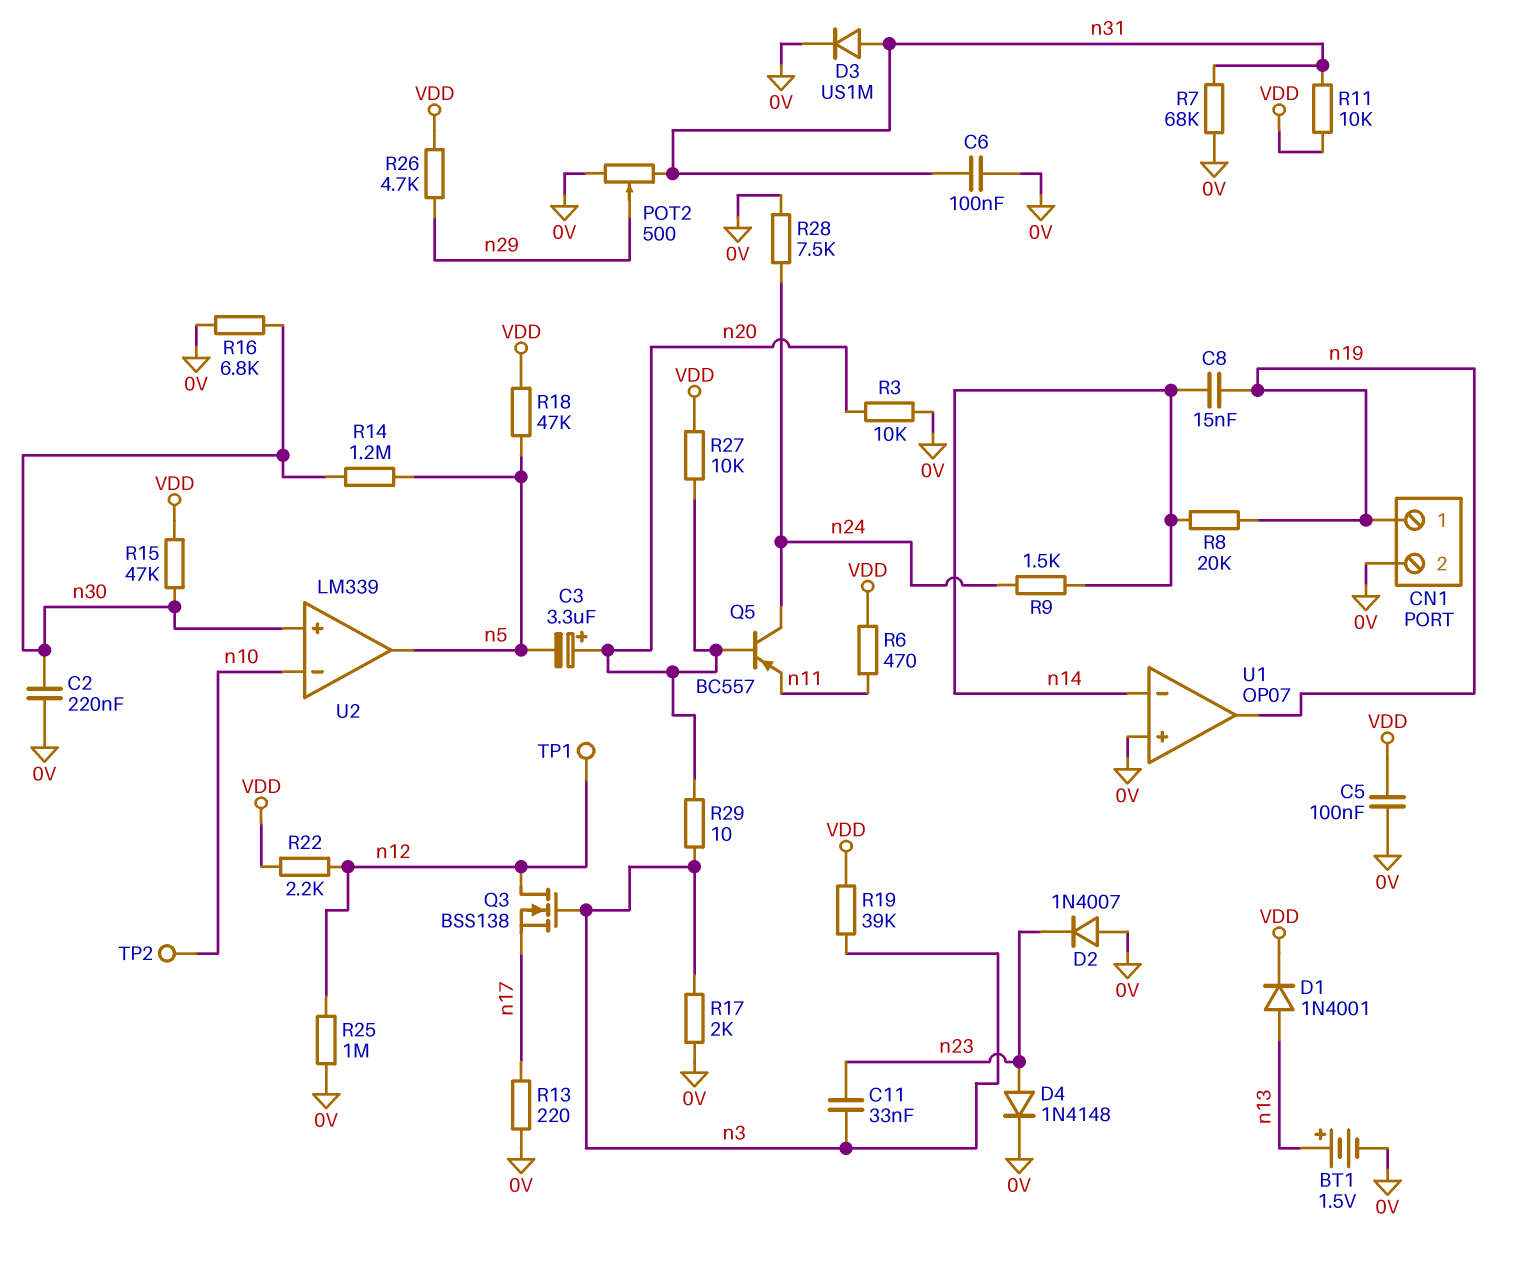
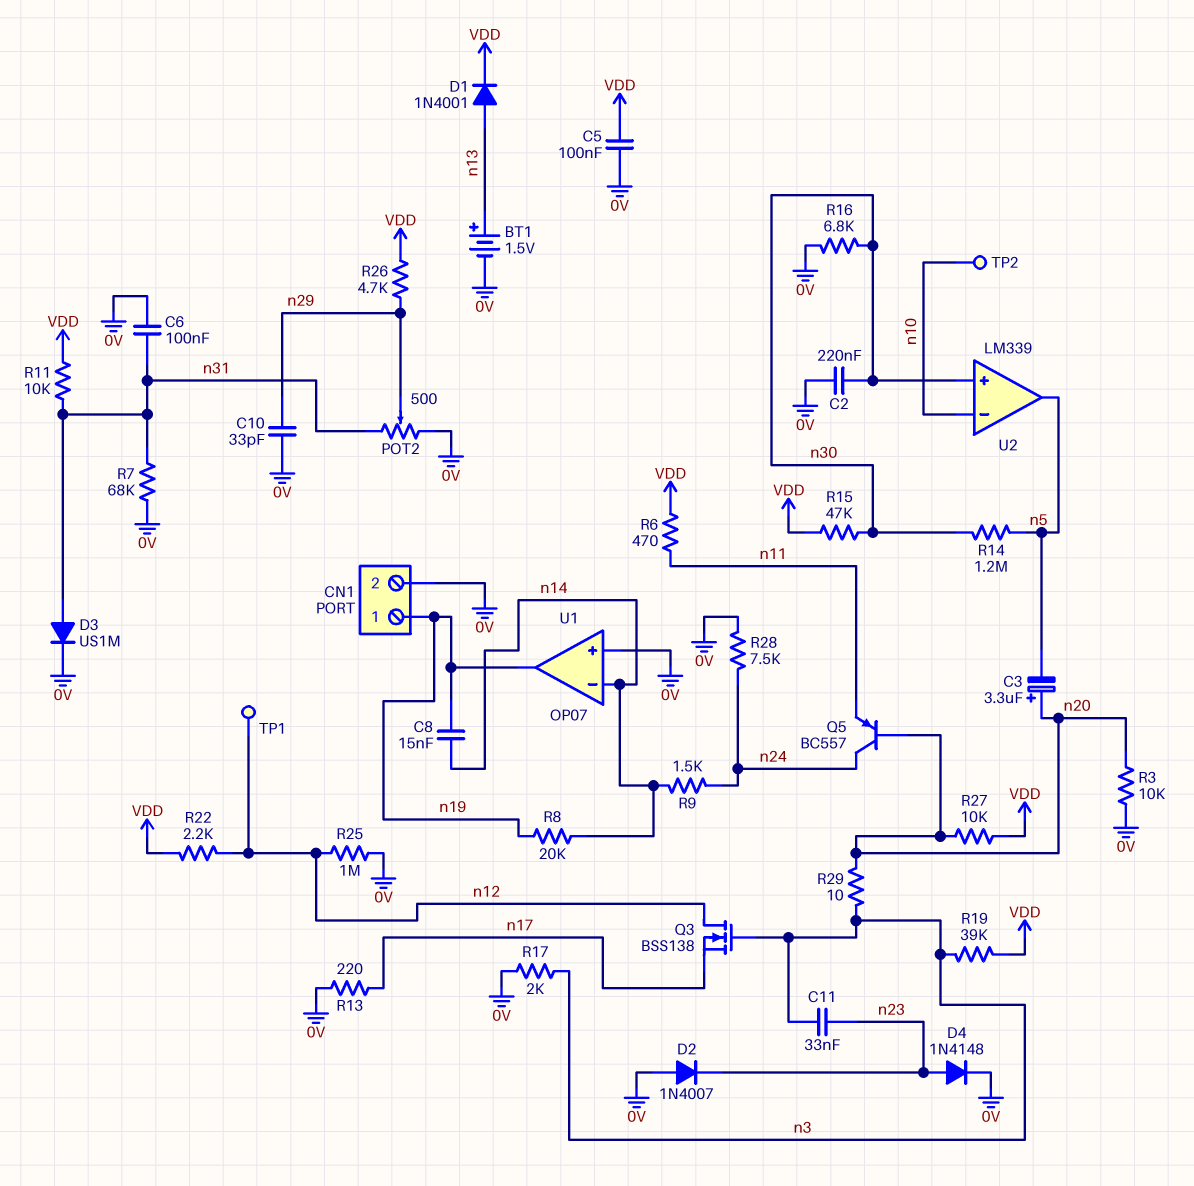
C10: none -> 33pF (0V, n29)
R18: 47k (VDD, n5) -> none

